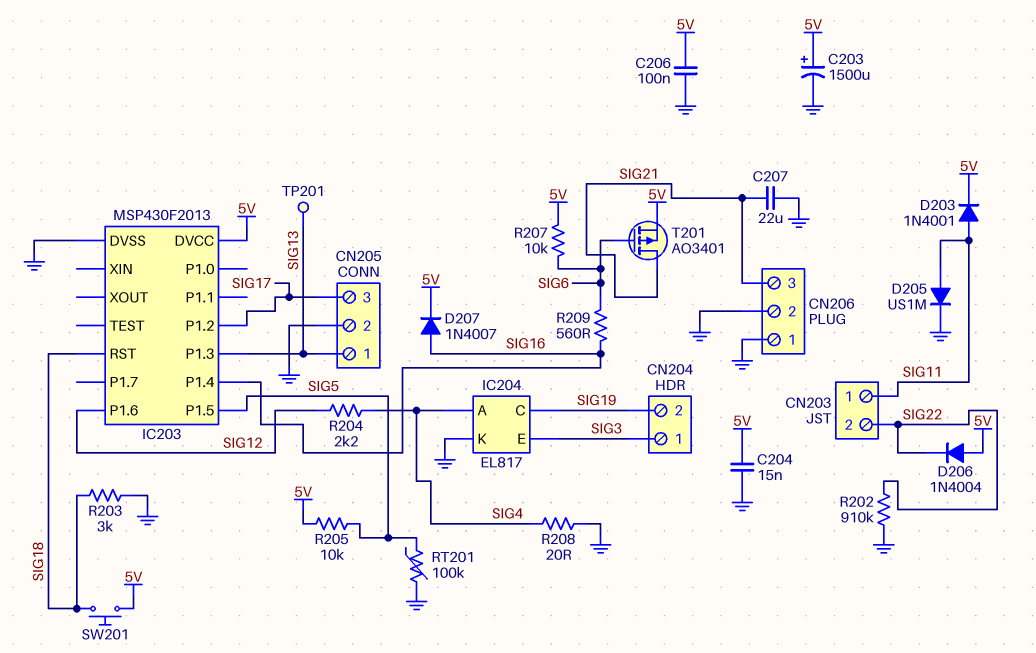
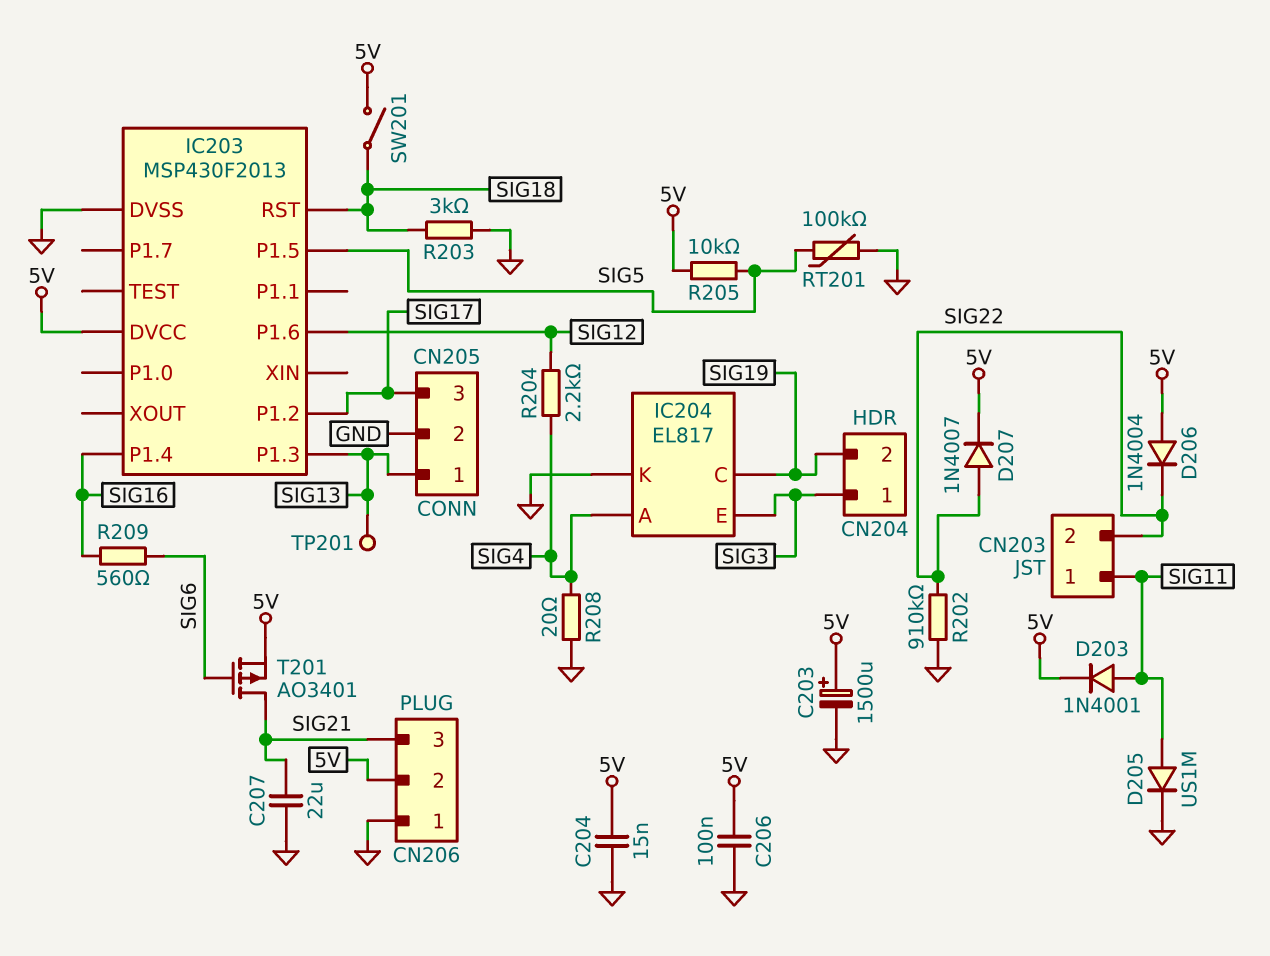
CN206 pin 2: GND -> 5V
D207: diode 1N4007 (A SIG16, K 5V) -> diode 1N4007 (A SIG22, K 5V)
R207: 10k (5V, SIG6) -> none
SW201: button (5V, SIG18) -> switch (5V, SIG18)

